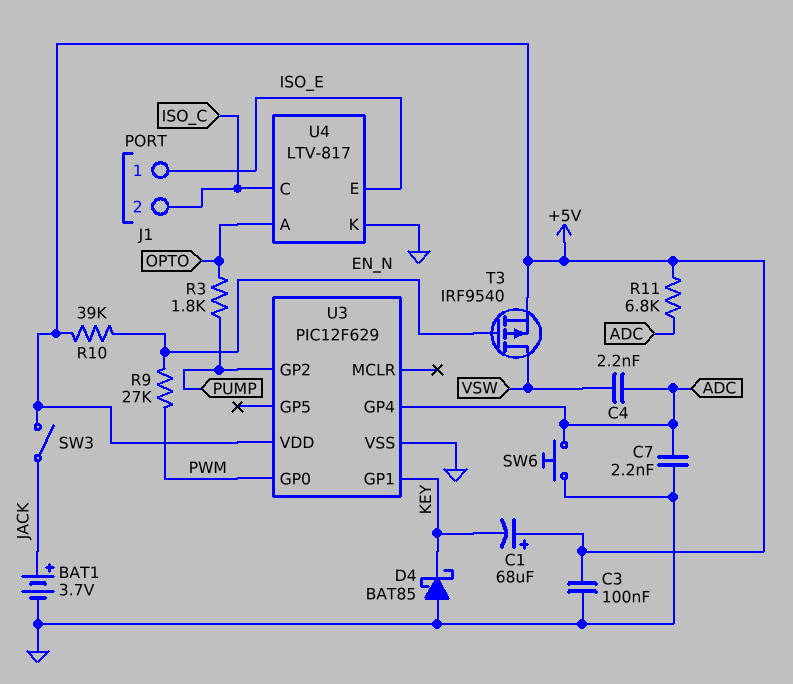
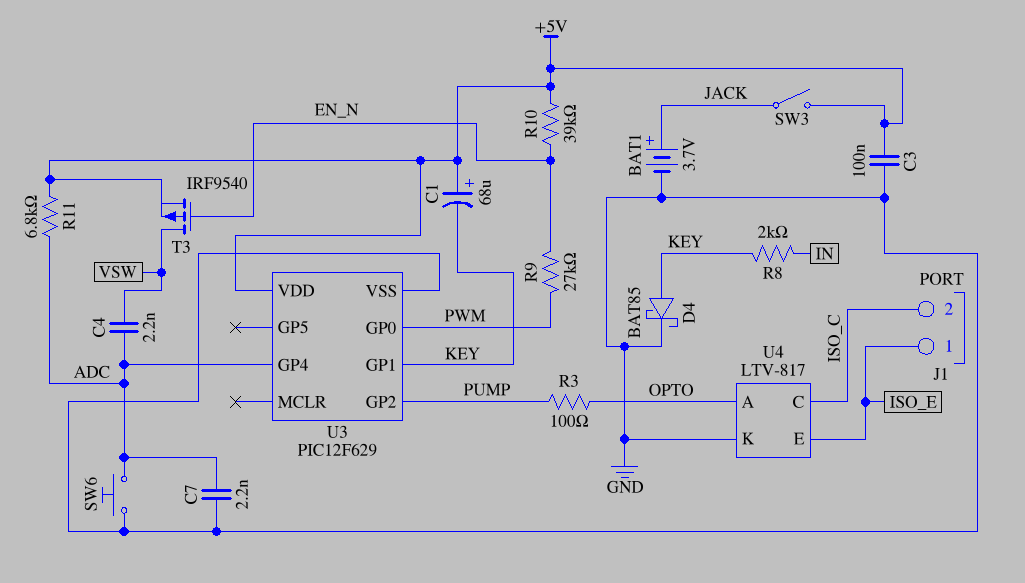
D4: schottky BAT85 (A GND, K KEY) -> schottky BAT85 (A KEY, K GND)
R3: 1.8k (OPTO, PUMP) -> 100 (OPTO, PUMP)
R8: none -> 2k (IN, KEY)

